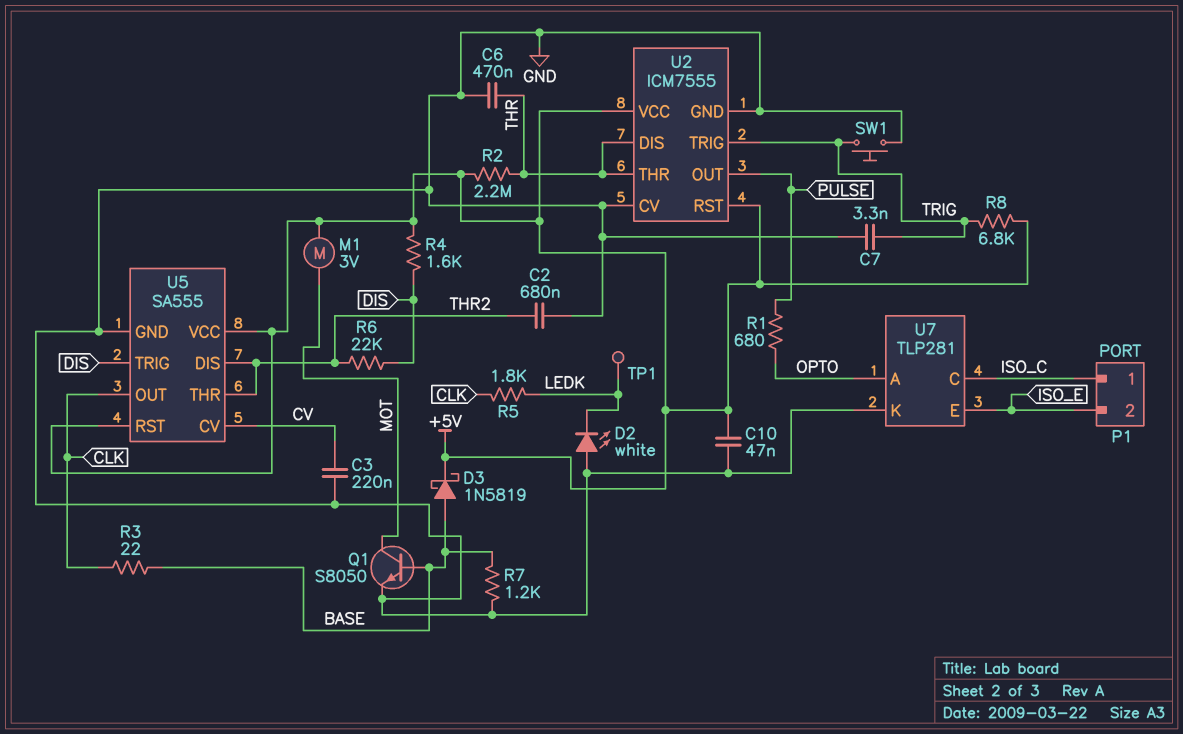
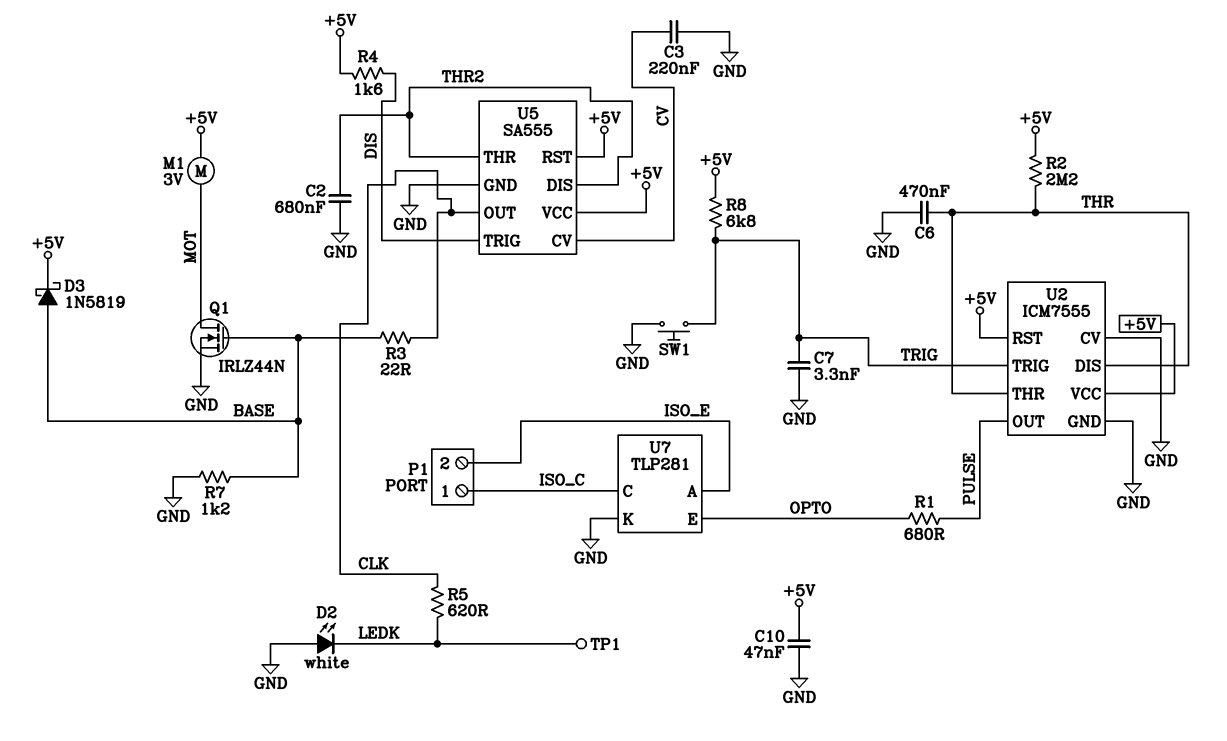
Q1: NPN S8050 (B BASE, C MOT, E GND) -> NMOS IRLZ44N (G BASE, D MOT, S GND)
R5: 1.8k (CLK, LEDK) -> 620 (CLK, LEDK)
R6: 22k (DIS, THR2) -> none
U7 pin A: OPTO -> ISO_E
U7 pin E: ISO_E -> OPTO

